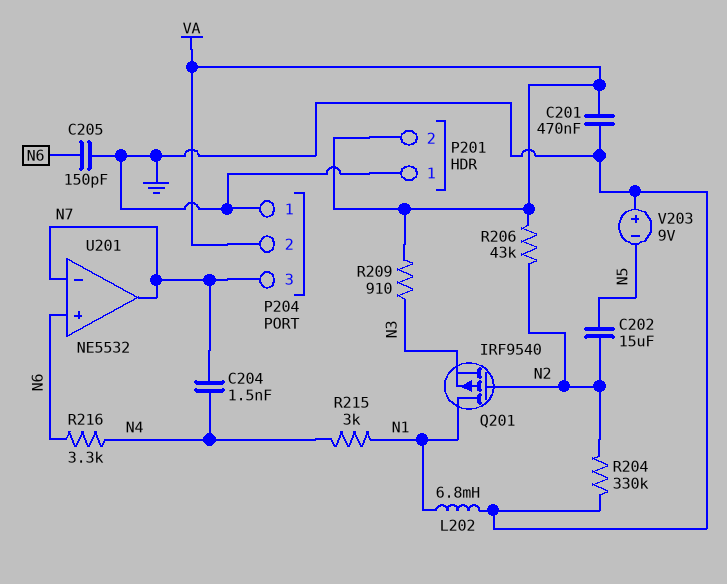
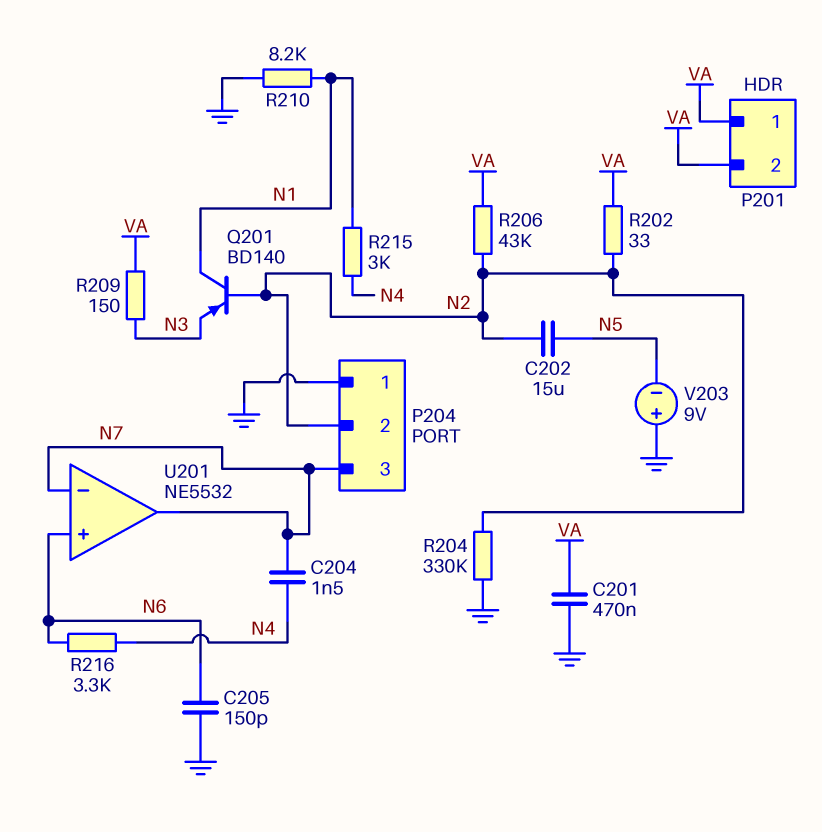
L202: 6.8mH (GND, N1) -> none
P201 pin 1: GND -> VA
P204 pin 2: VA -> N2
Q201: PMOS IRF9540 (G N2, D N1, S N3) -> PNP BD140 (B N2, C N1, E N3)
R202: none -> 33 (N2, VA)
R209: 910 (N3, VA) -> 150 (N3, VA)
R210: none -> 8.2k (GND, N1)

